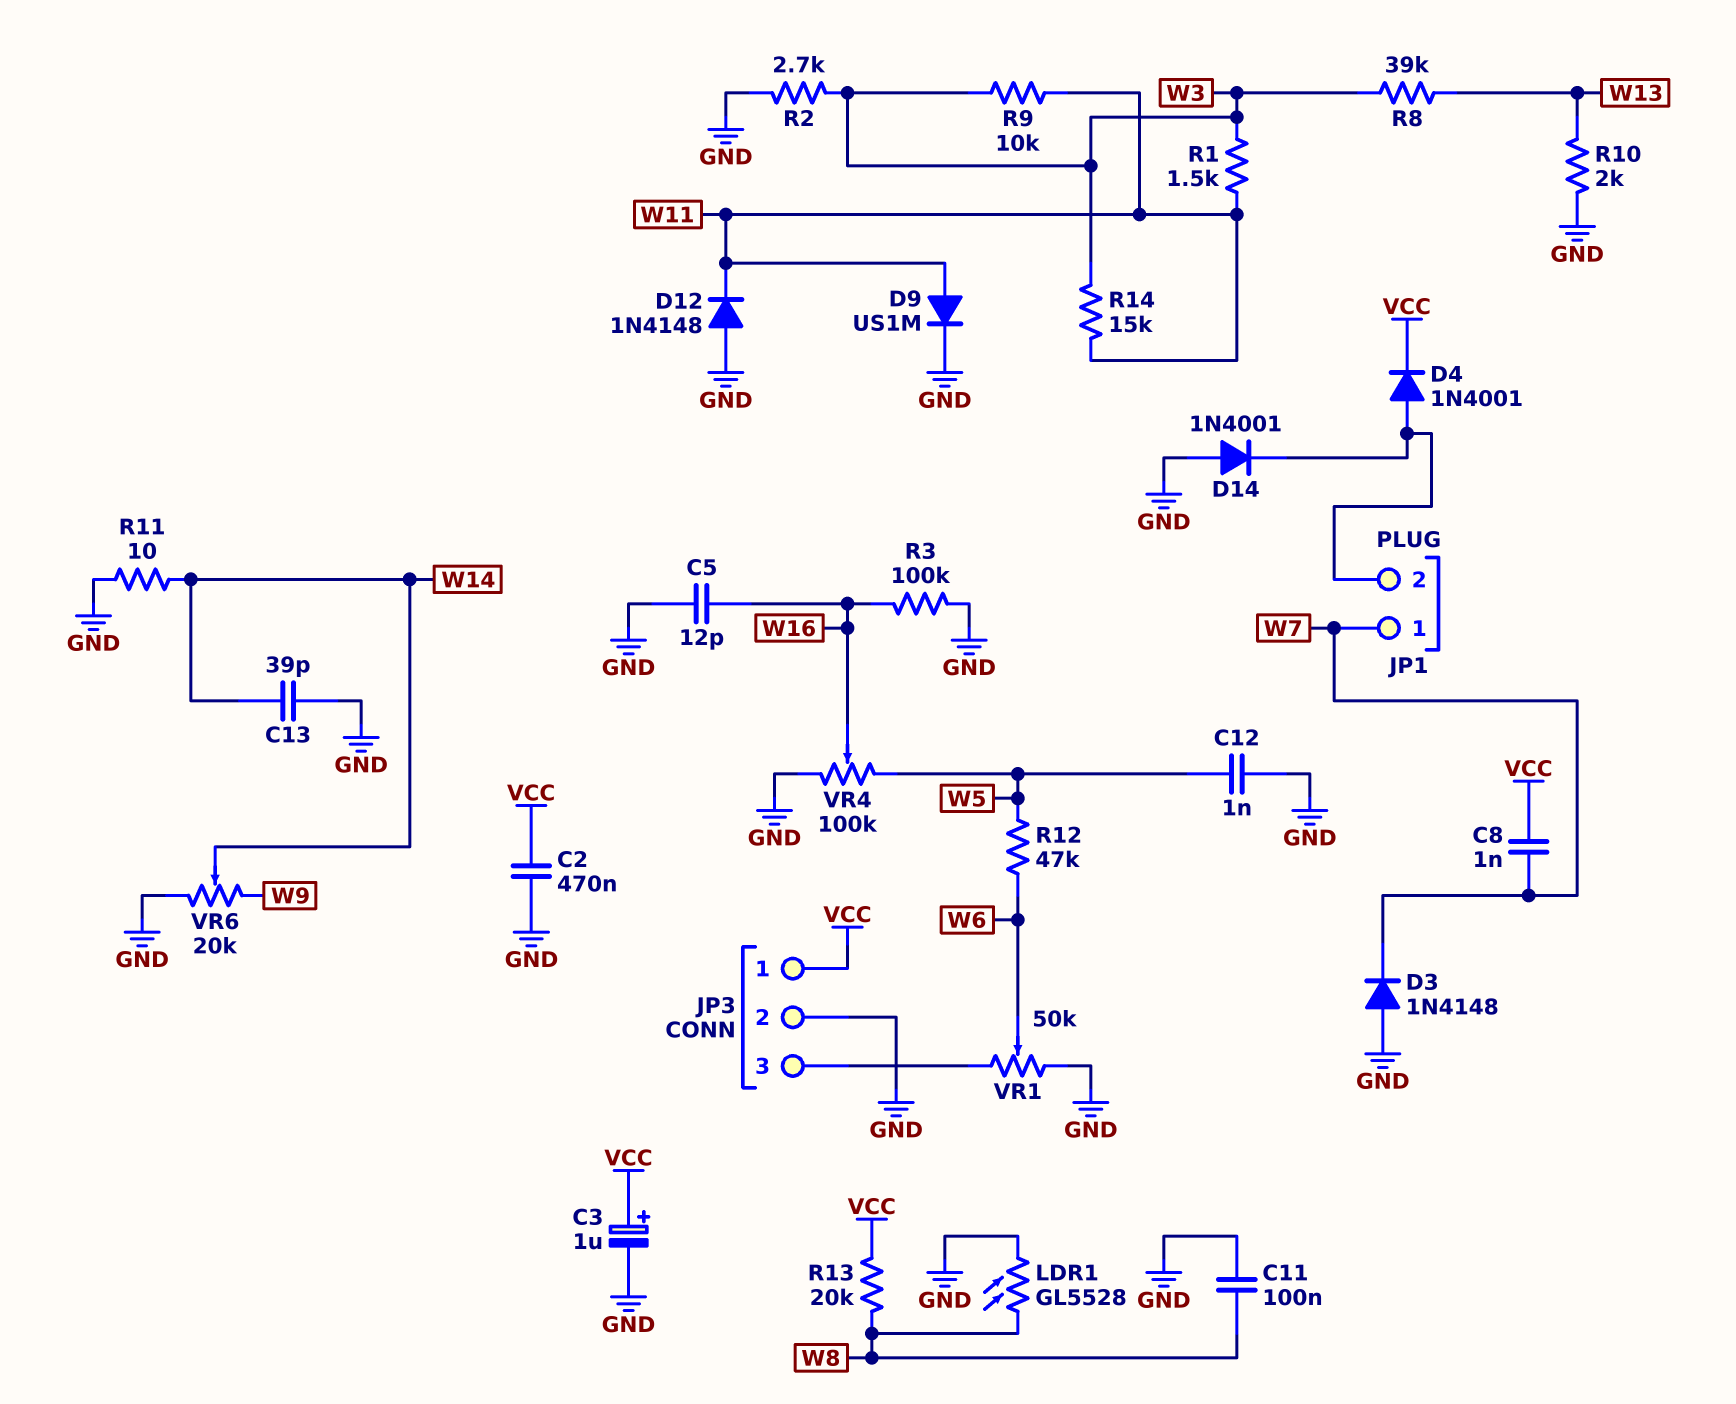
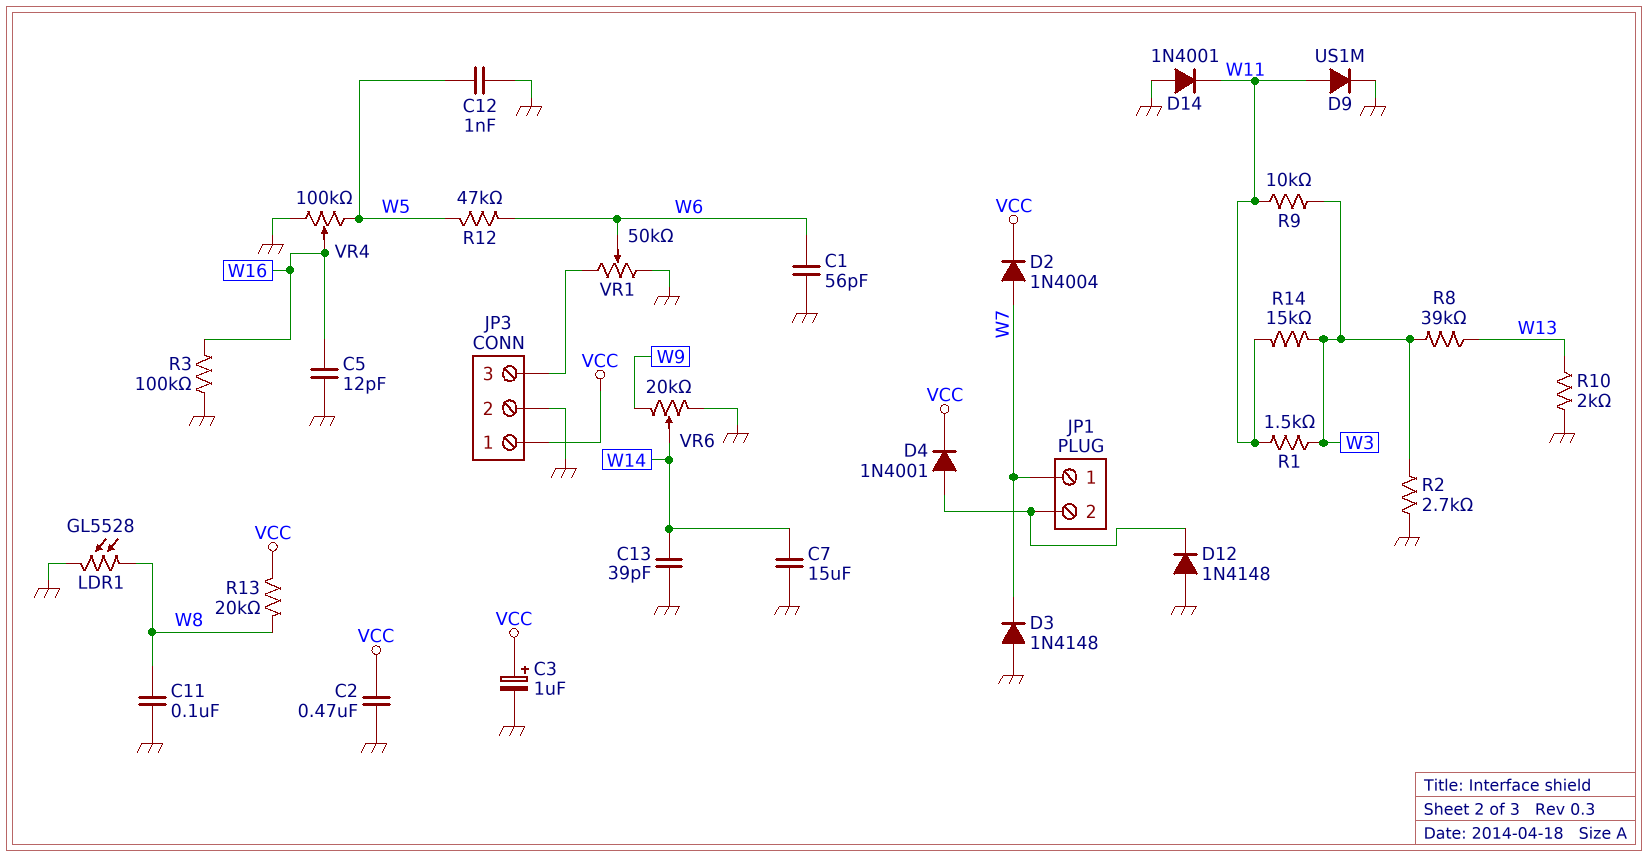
C1: none -> 56pF (GND, W6)
C7: none -> 15uF (GND, W14)
C8: 1nF (VCC, W7) -> none
D2: none -> diode 1N4004 (A W7, K VCC)
D12: diode 1N4148 (A GND, K W11) -> diode 1N4148 (A GND, K JP1/2)
D14: diode 1N4001 (A GND, K JP1/2) -> diode 1N4001 (A GND, K W11)
R11: 10 (GND, W14) -> none

